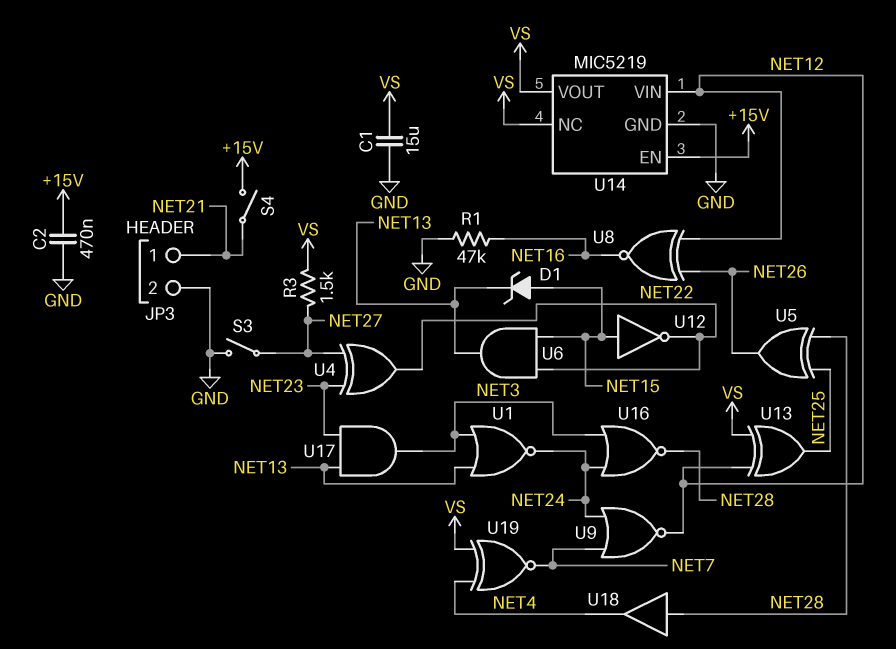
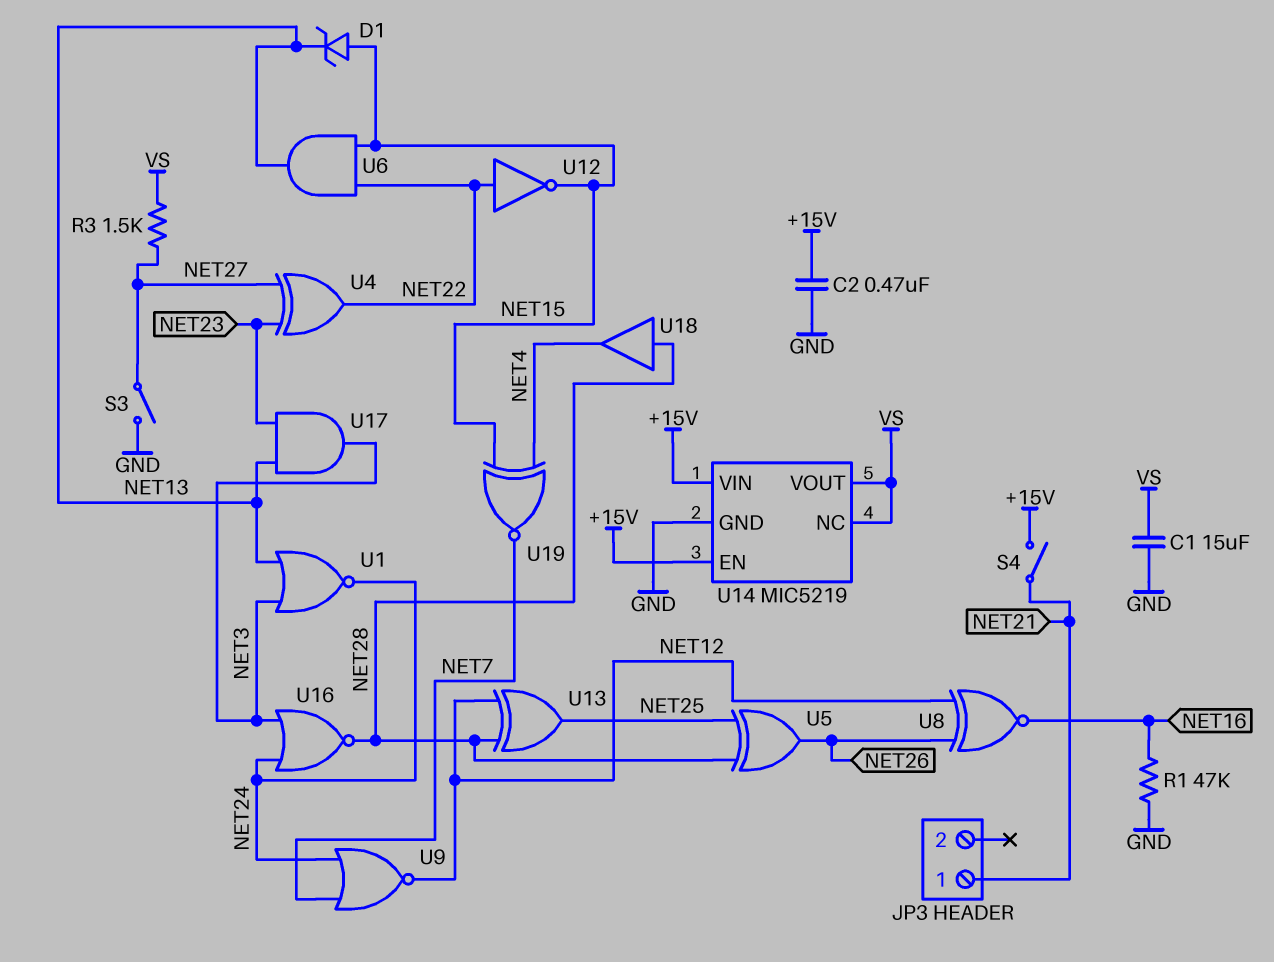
JP3 pin 2: GND -> none
U12: NOT (in NET15, out NET22) -> NOT (in NET22, out NET15)
U13: XOR (in NET12, in VS, out NET25) -> XOR (in NET12, in NET28, out NET25)
U14 pin VIN: NET12 -> +15V
U19: XNOR (in NET4, in VS, out NET7) -> XNOR (in NET4, in NET15, out NET7)

